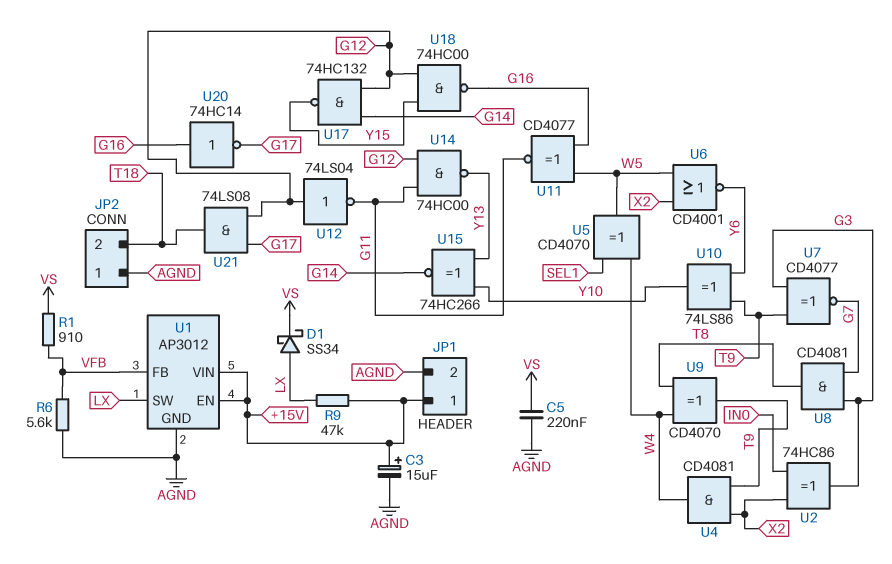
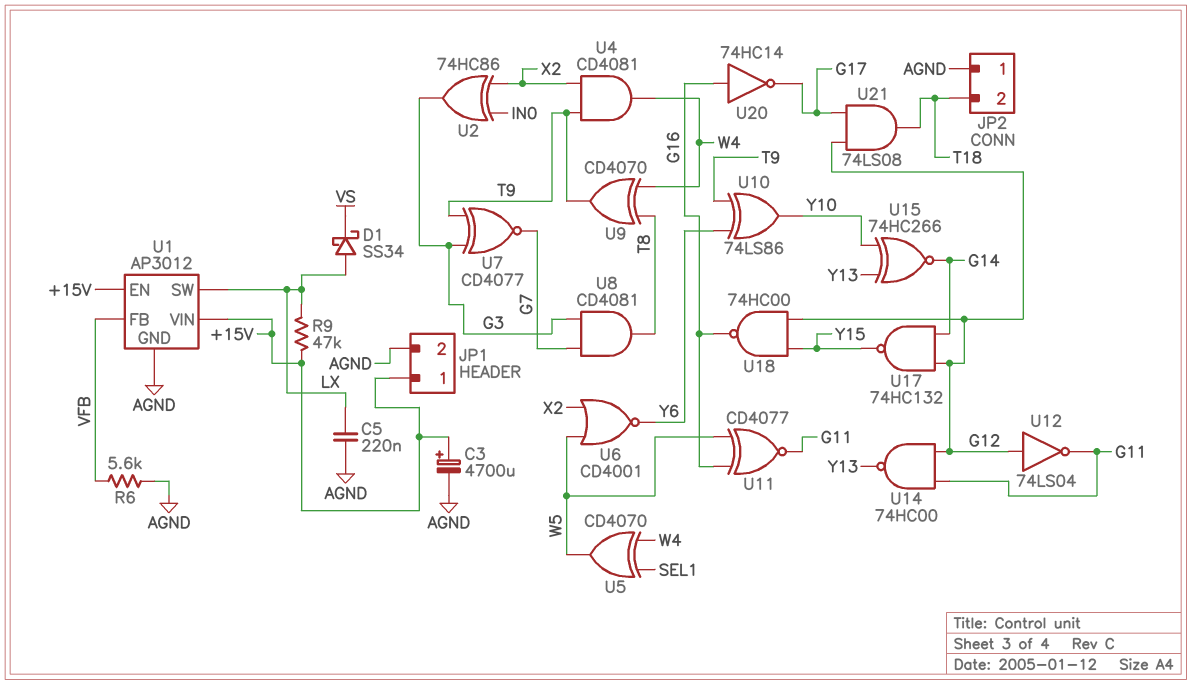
C3: 15uF (plus +15V, minus AGND) -> 4700uF (plus +15V, minus AGND)
C5: 220nF (AGND, VS) -> 220nF (AGND, LX)
R1: 910 (VFB, VS) -> none

